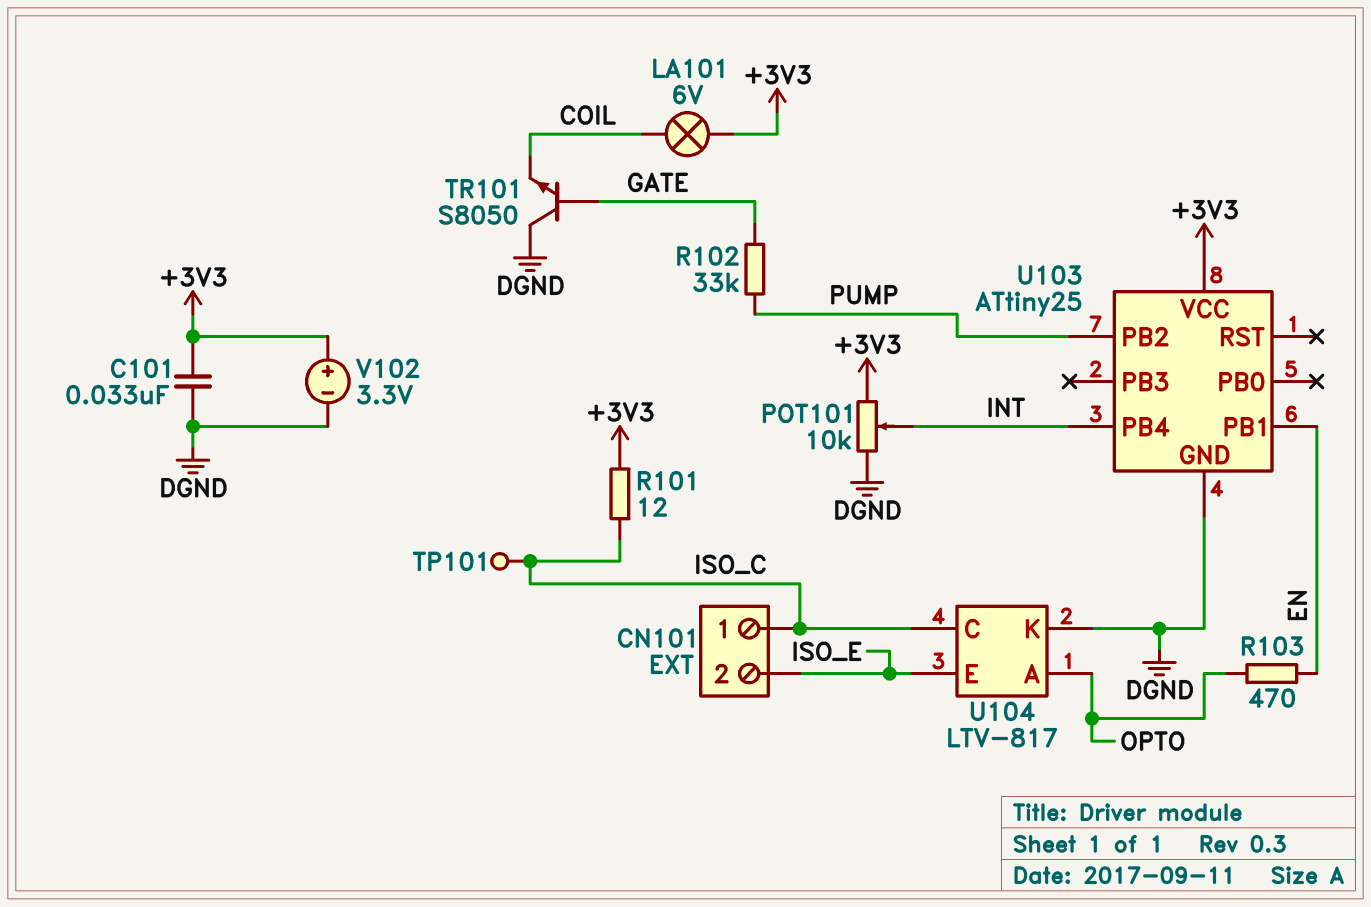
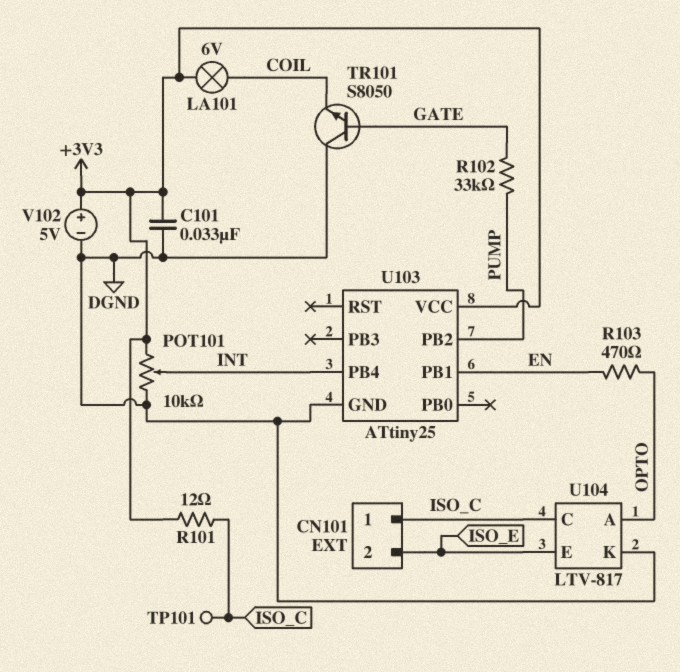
V102: 3.3V (plus +3V3, minus DGND) -> 5V (plus +3V3, minus DGND)

